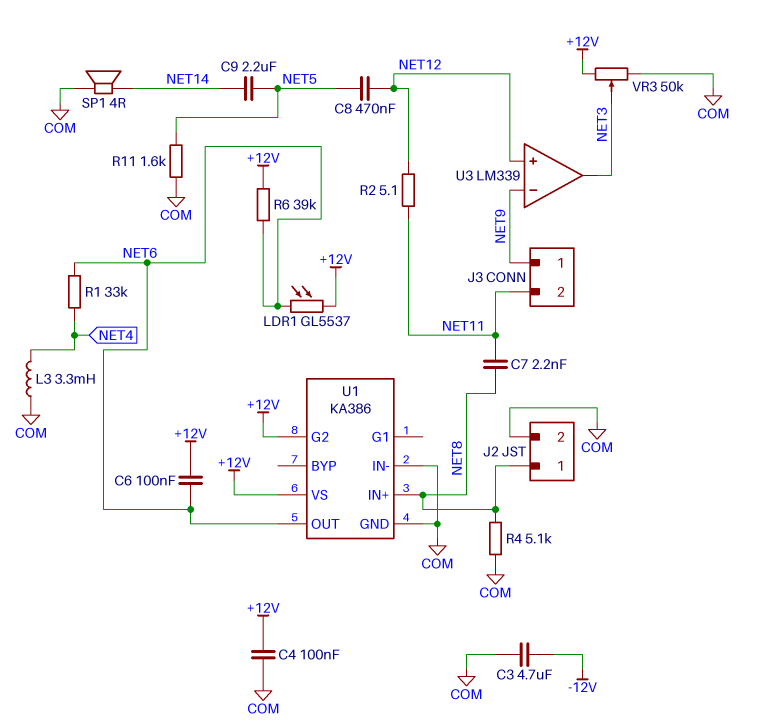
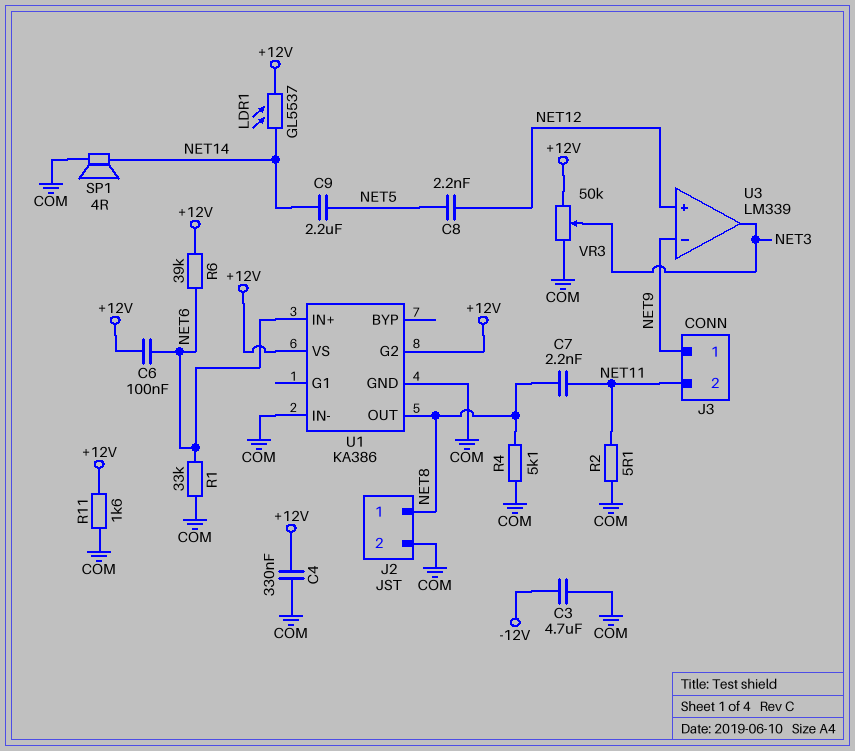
C4: 100nF (+12V, COM) -> 330nF (+12V, COM)
C8: 470nF (NET5, NET12) -> 2.2nF (NET5, NET12)
L3: 3.3mH (COM, NET4) -> none
LDR1: GL5537 (+12V, NET6) -> GL5537 (+12V, NET14)
R1: 33k (NET4, NET6) -> 33k (COM, NET6)
R2: 5.1 (NET11, NET12) -> 5.1 (COM, NET11)
R11: 1.6k (COM, NET5) -> 1.6k (+12V, COM)
U1 pin IN+: NET8 -> NET6
U1 pin OUT: NET6 -> NET8

